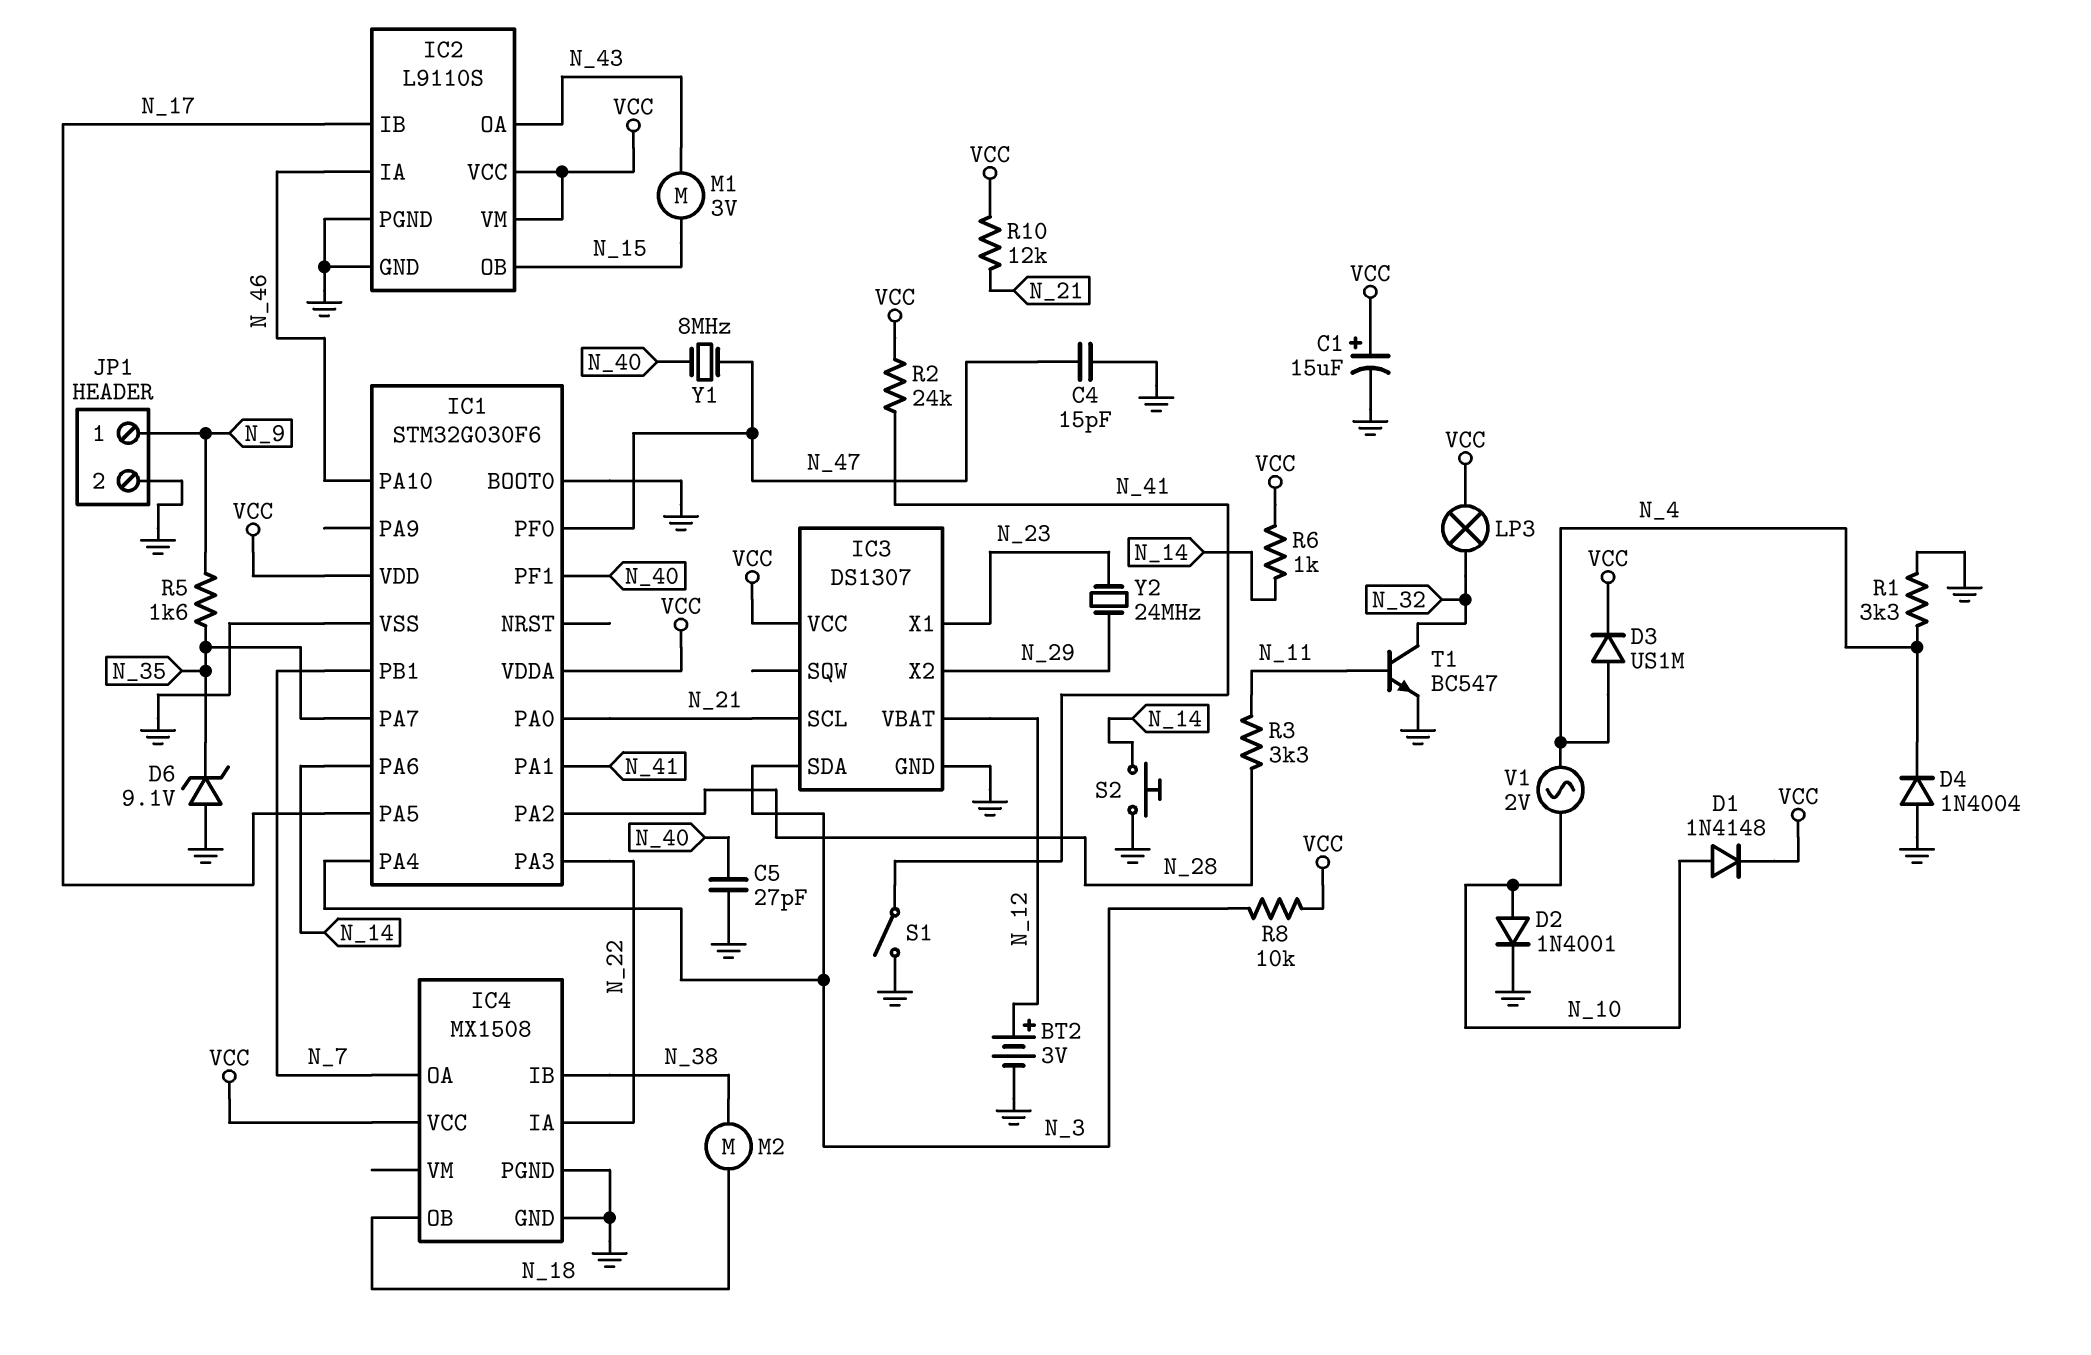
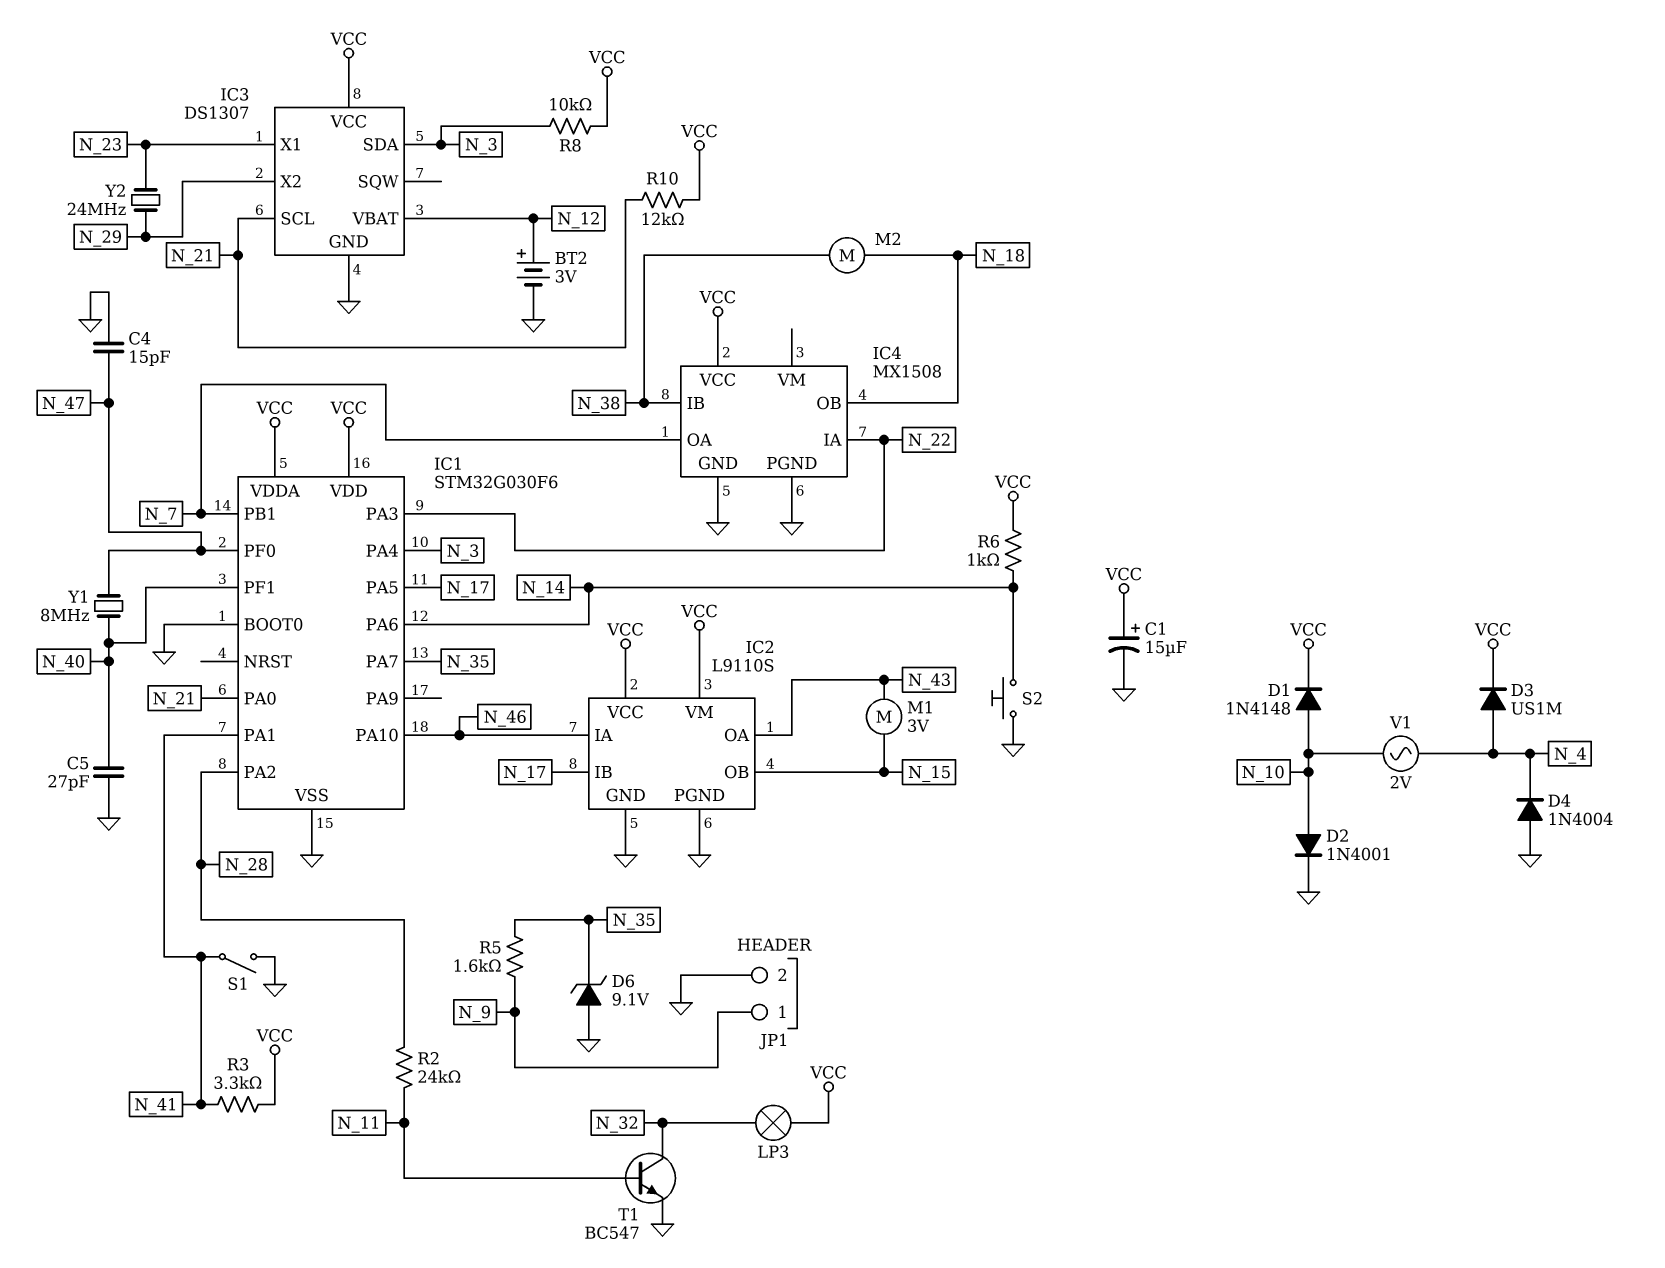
R1: 3.3k (GND, N_4) -> none
R2: 24k (N_41, VCC) -> 24k (N_11, N_28)
R3: 3.3k (N_11, N_28) -> 3.3k (N_41, VCC)

